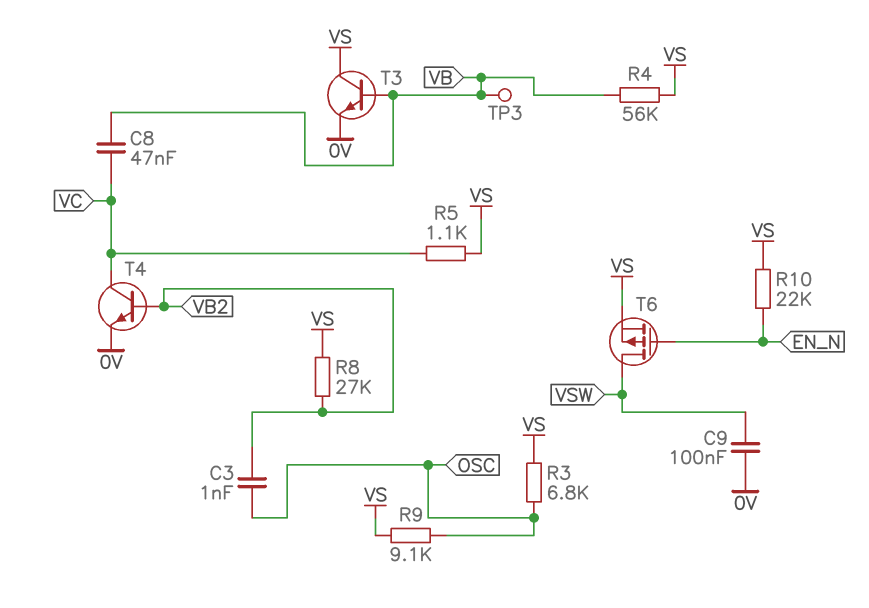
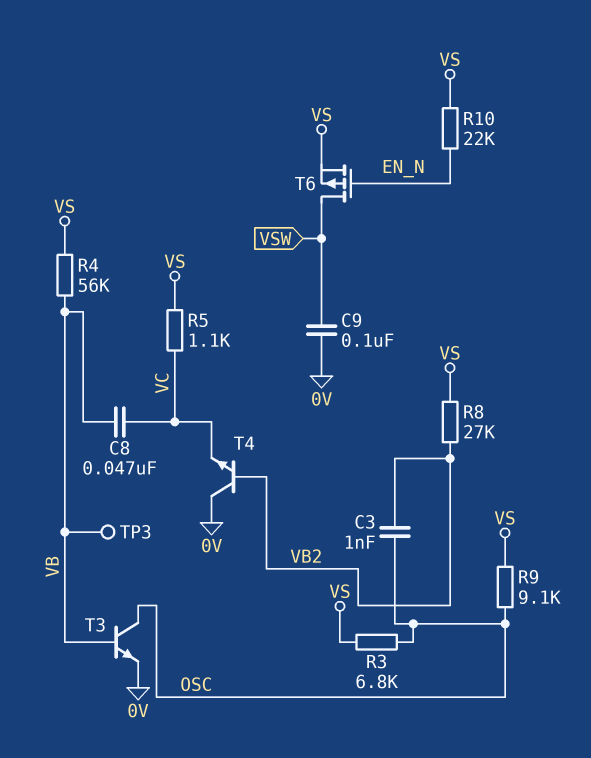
T3: NPN (B VB, C VS, E 0V) -> NPN (B VB, C OSC, E 0V)
T4: NPN (B VB2, C VC, E 0V) -> NPN (B VB2, C 0V, E VC)

